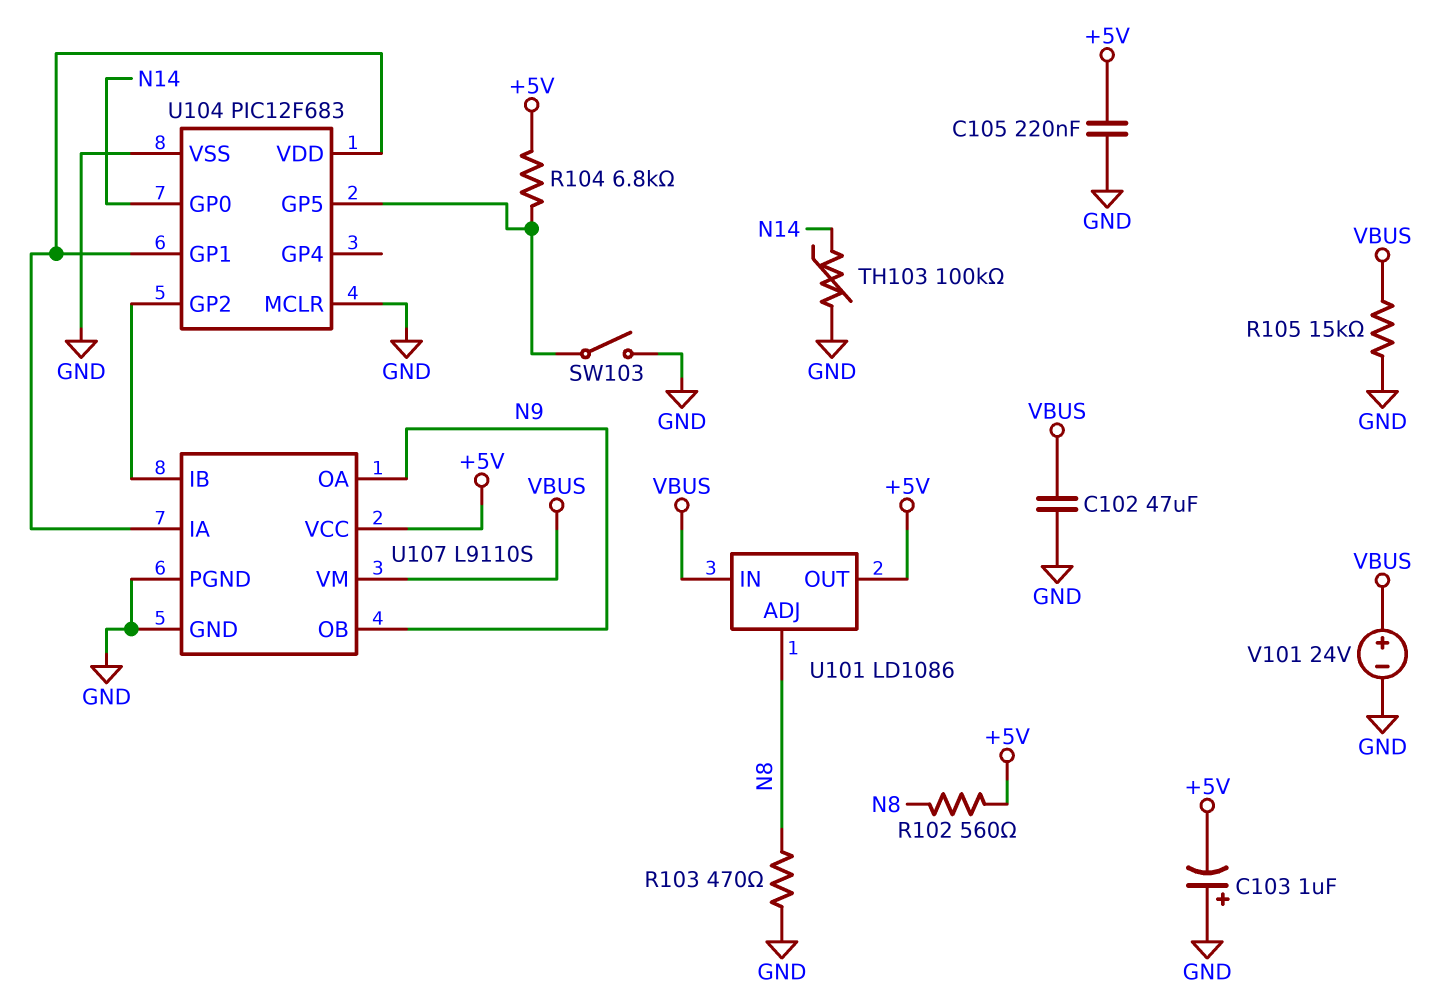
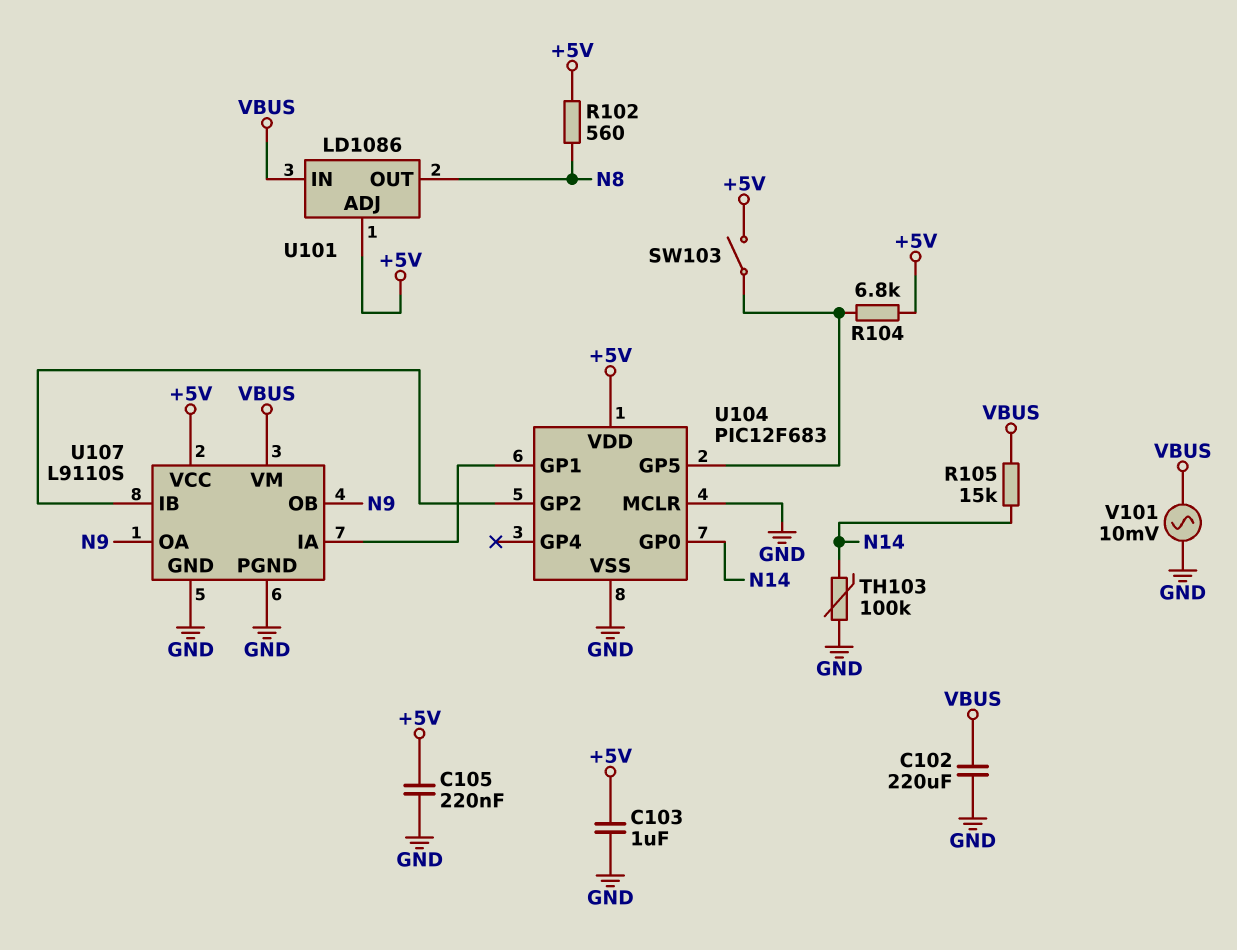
C102: 47uF (GND, VBUS) -> 220uF (GND, VBUS)
C103: 1uF (plus GND, minus +5V) -> 1uF (+5V, GND)
R103: 470 (GND, N8) -> none
R105: 15k (GND, VBUS) -> 15k (N14, VBUS)
SW103: switch (GND, U104/GP5) -> switch (+5V, U104/GP5)
U101 pin ADJ: N8 -> +5V
U101 pin OUT: +5V -> N8
U104 pin VDD: U104/GP1 -> +5V
V101: 24V (plus VBUS, minus GND) -> AC 10mV (GND, VBUS)

